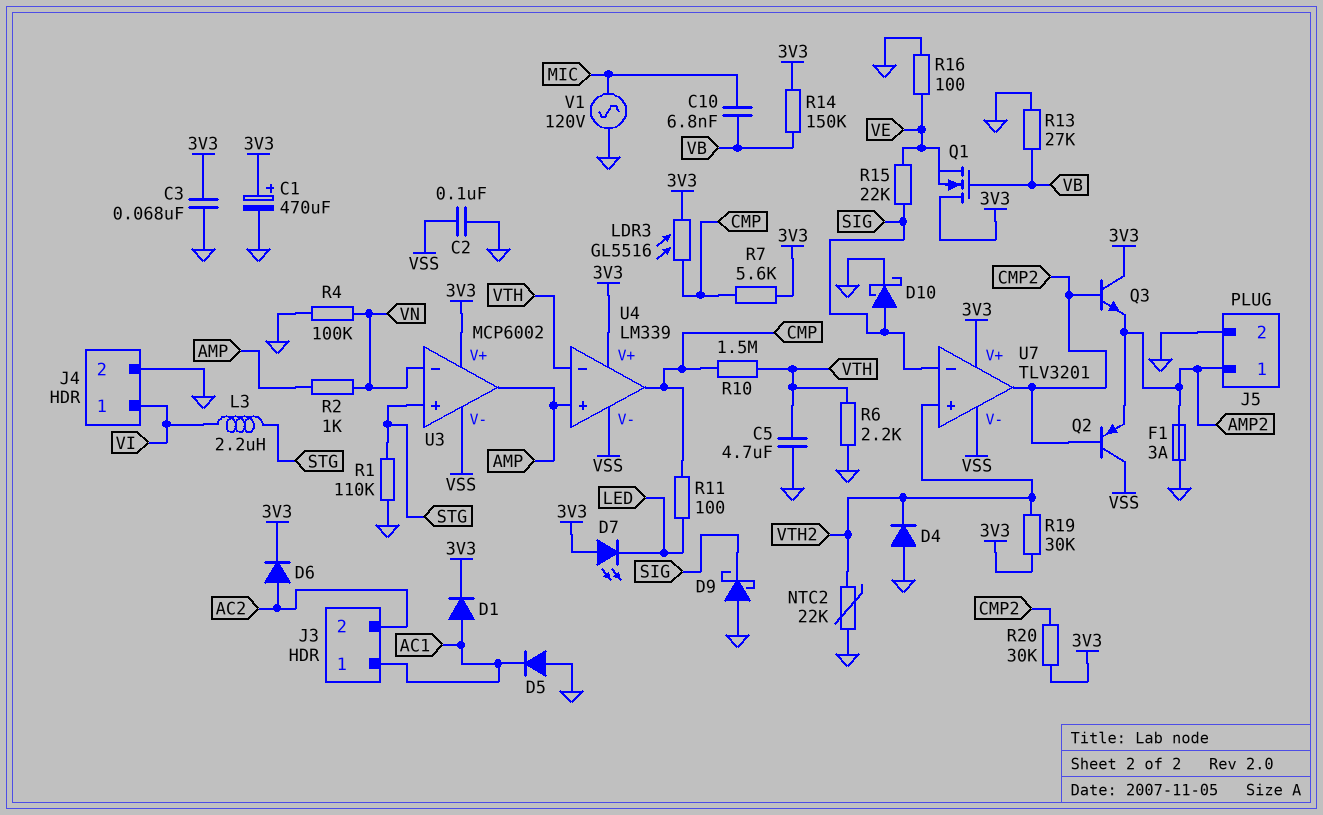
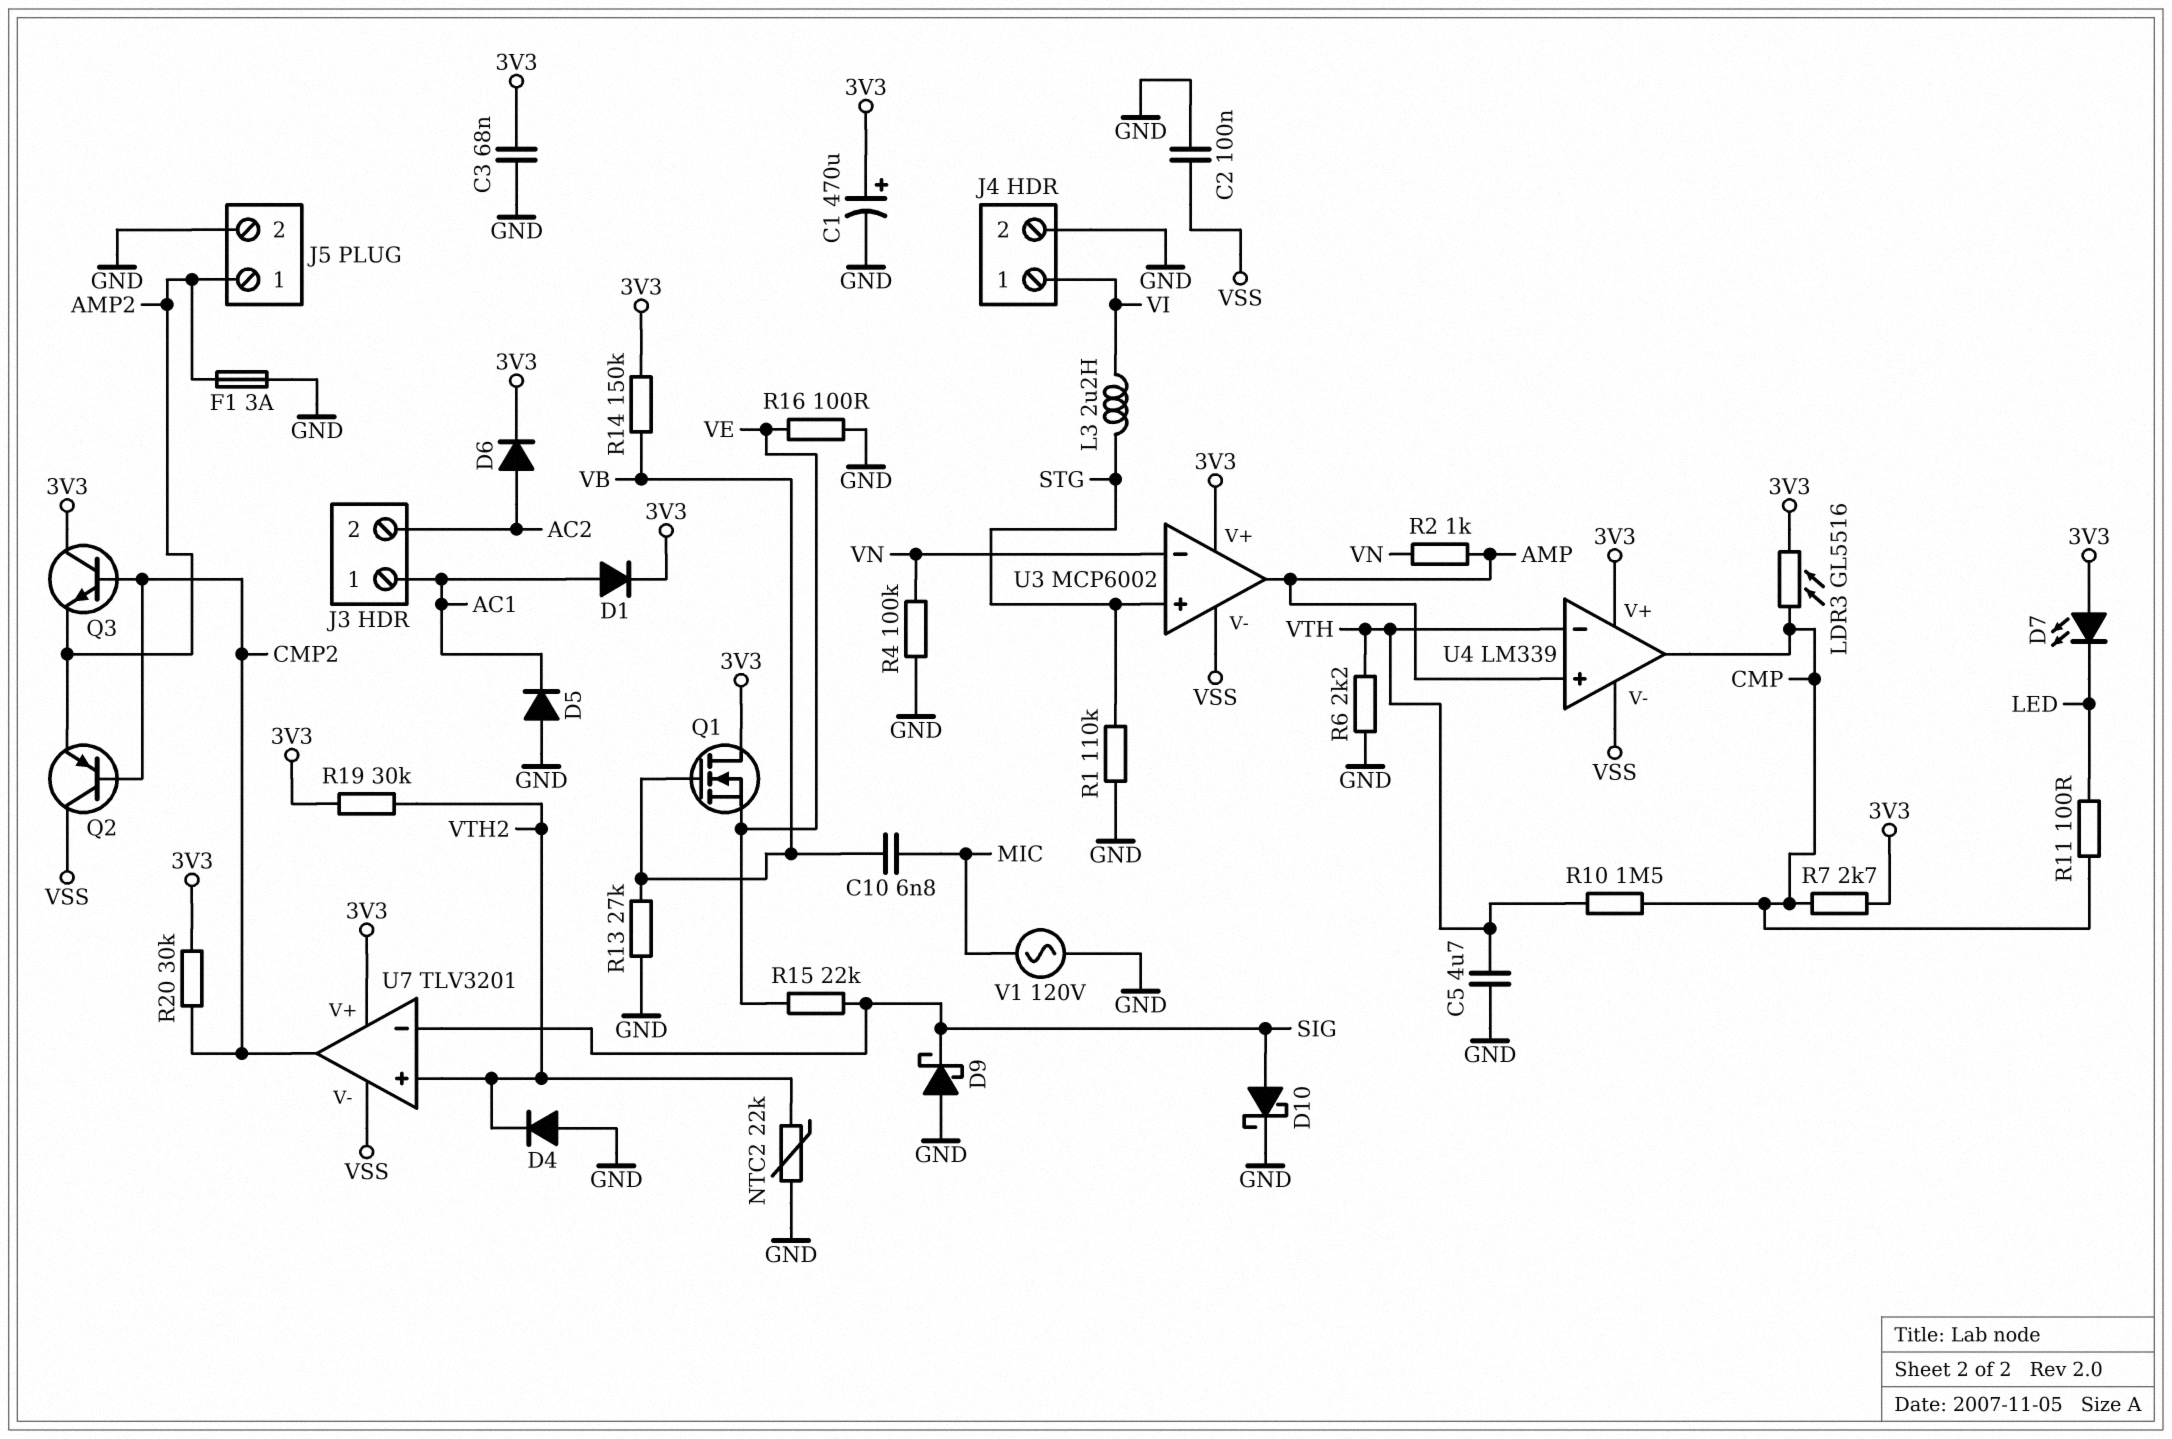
R7: 5.6k (3V3, CMP) -> 2.7k (3V3, CMP)

